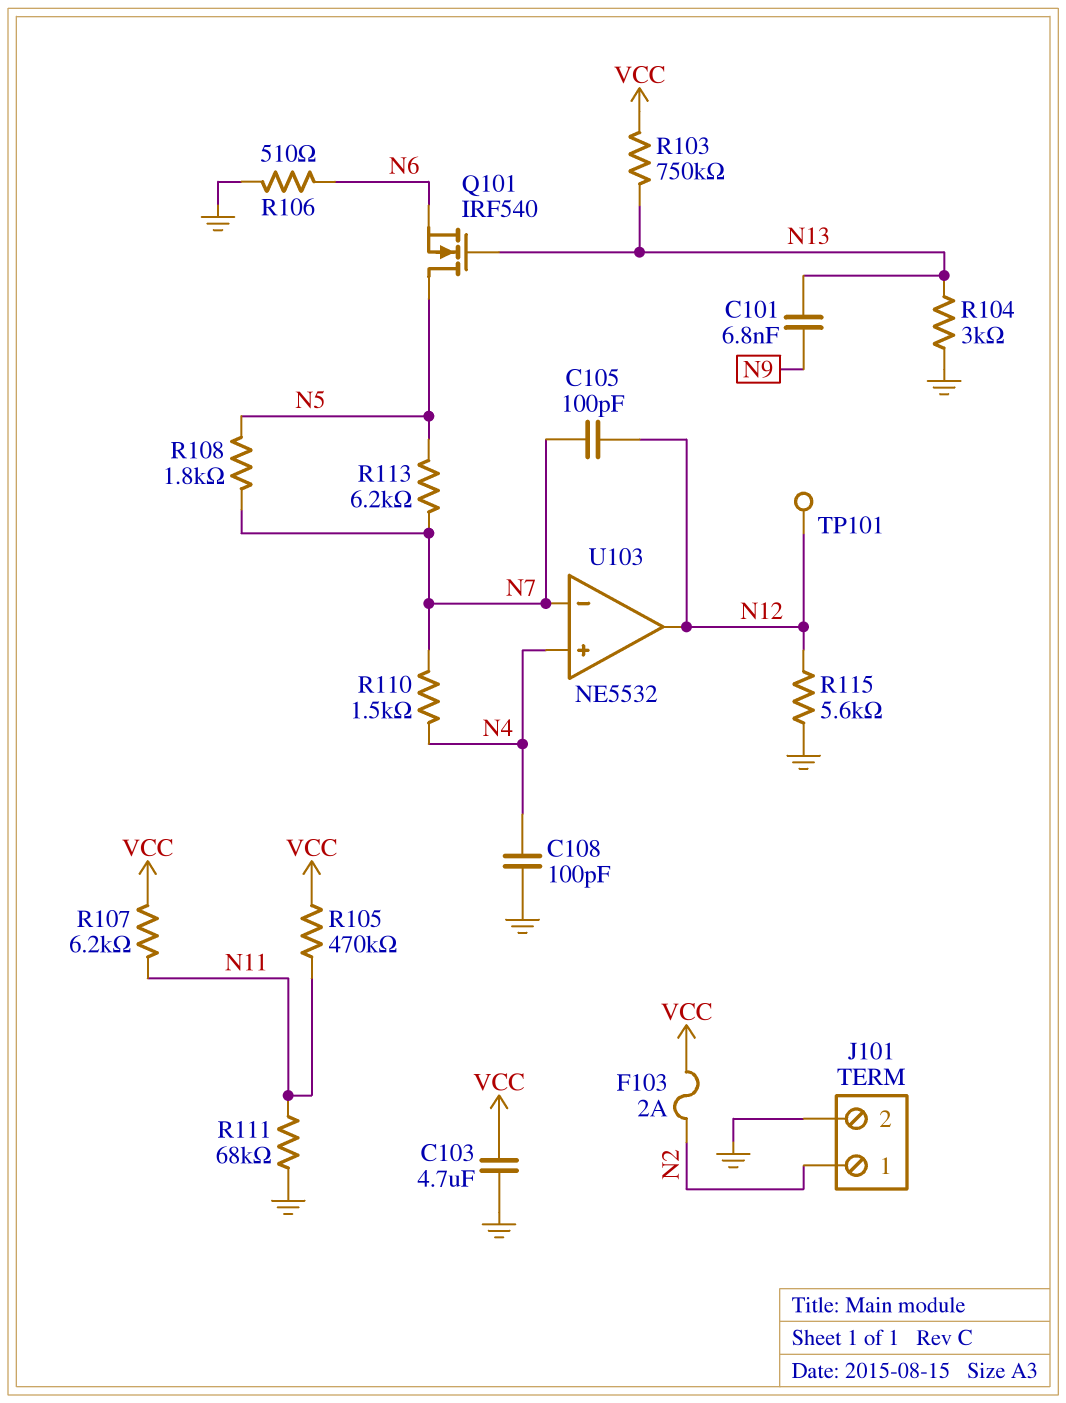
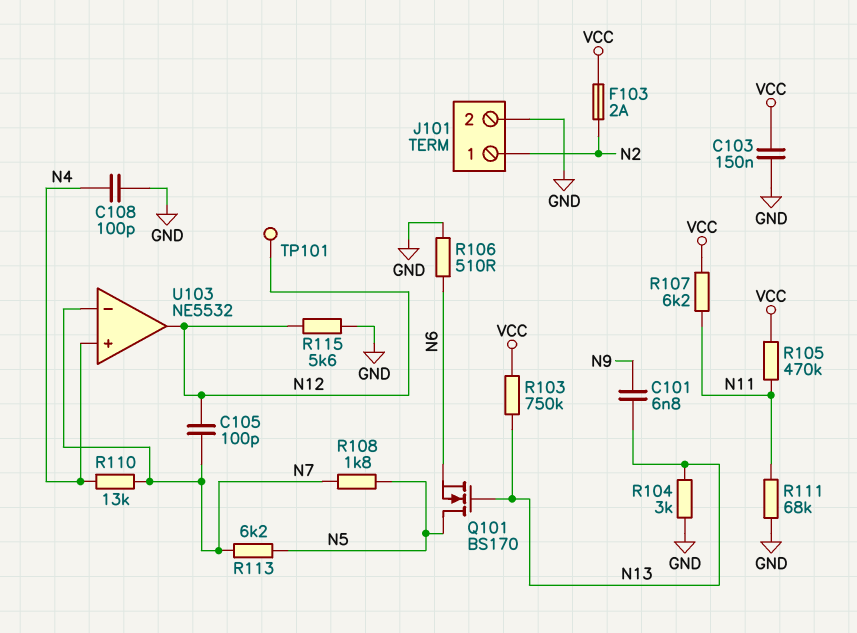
C103: 4.7uF (GND, VCC) -> 150nF (GND, VCC)
Q101: NMOS IRF540 (G N13, D N5, S N6) -> NMOS BS170 (G N13, D N5, S N6)
R110: 1.5k (N4, N7) -> 13k (N4, N7)

